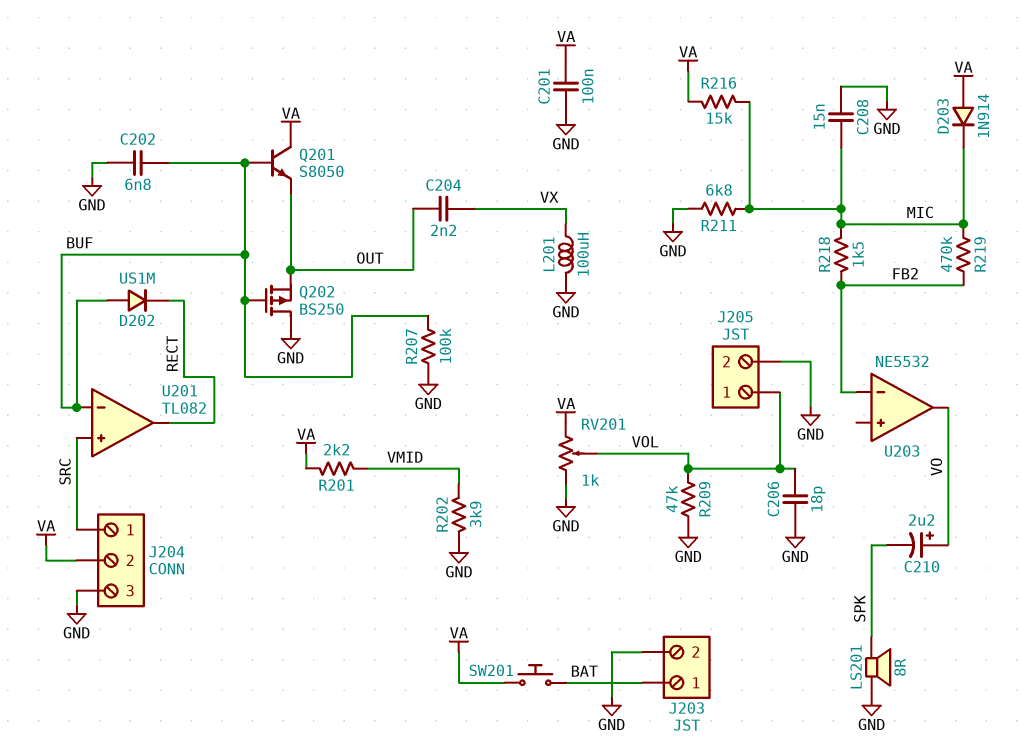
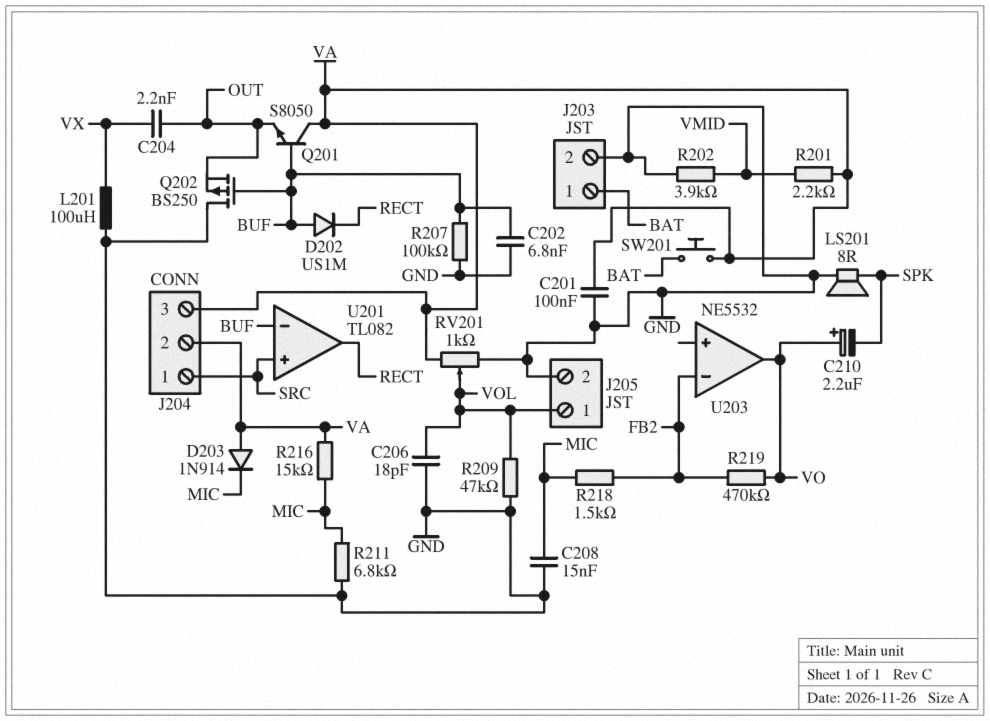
J204 pin 3: GND -> VA
R219: 470k (FB2, MIC) -> 470k (FB2, VO)

